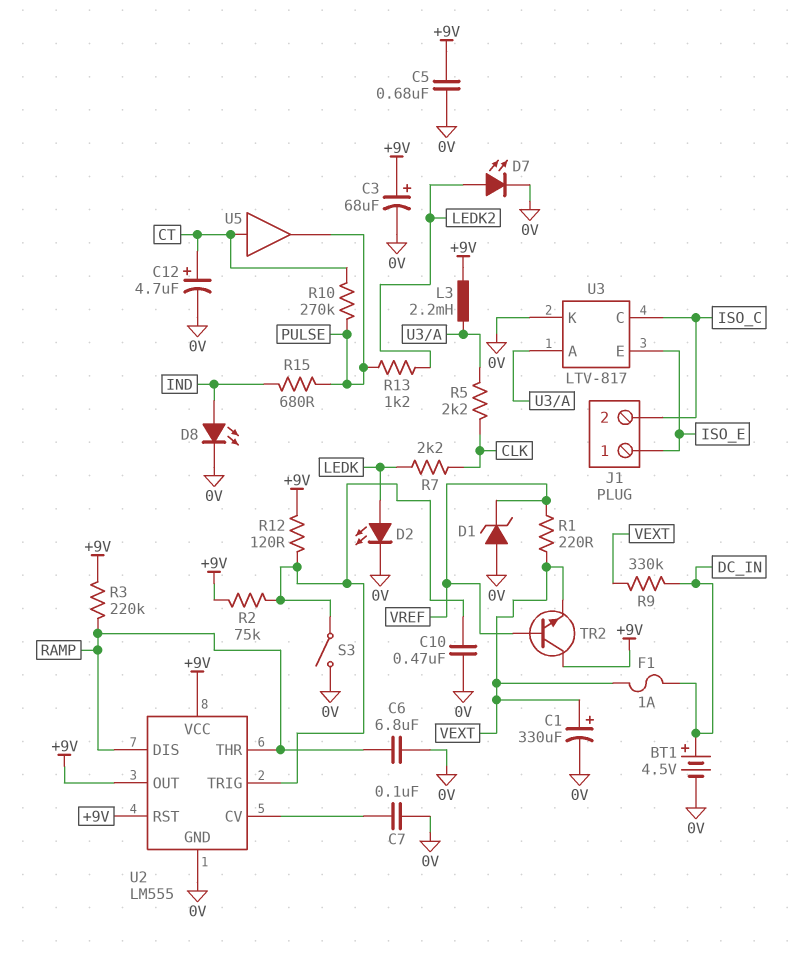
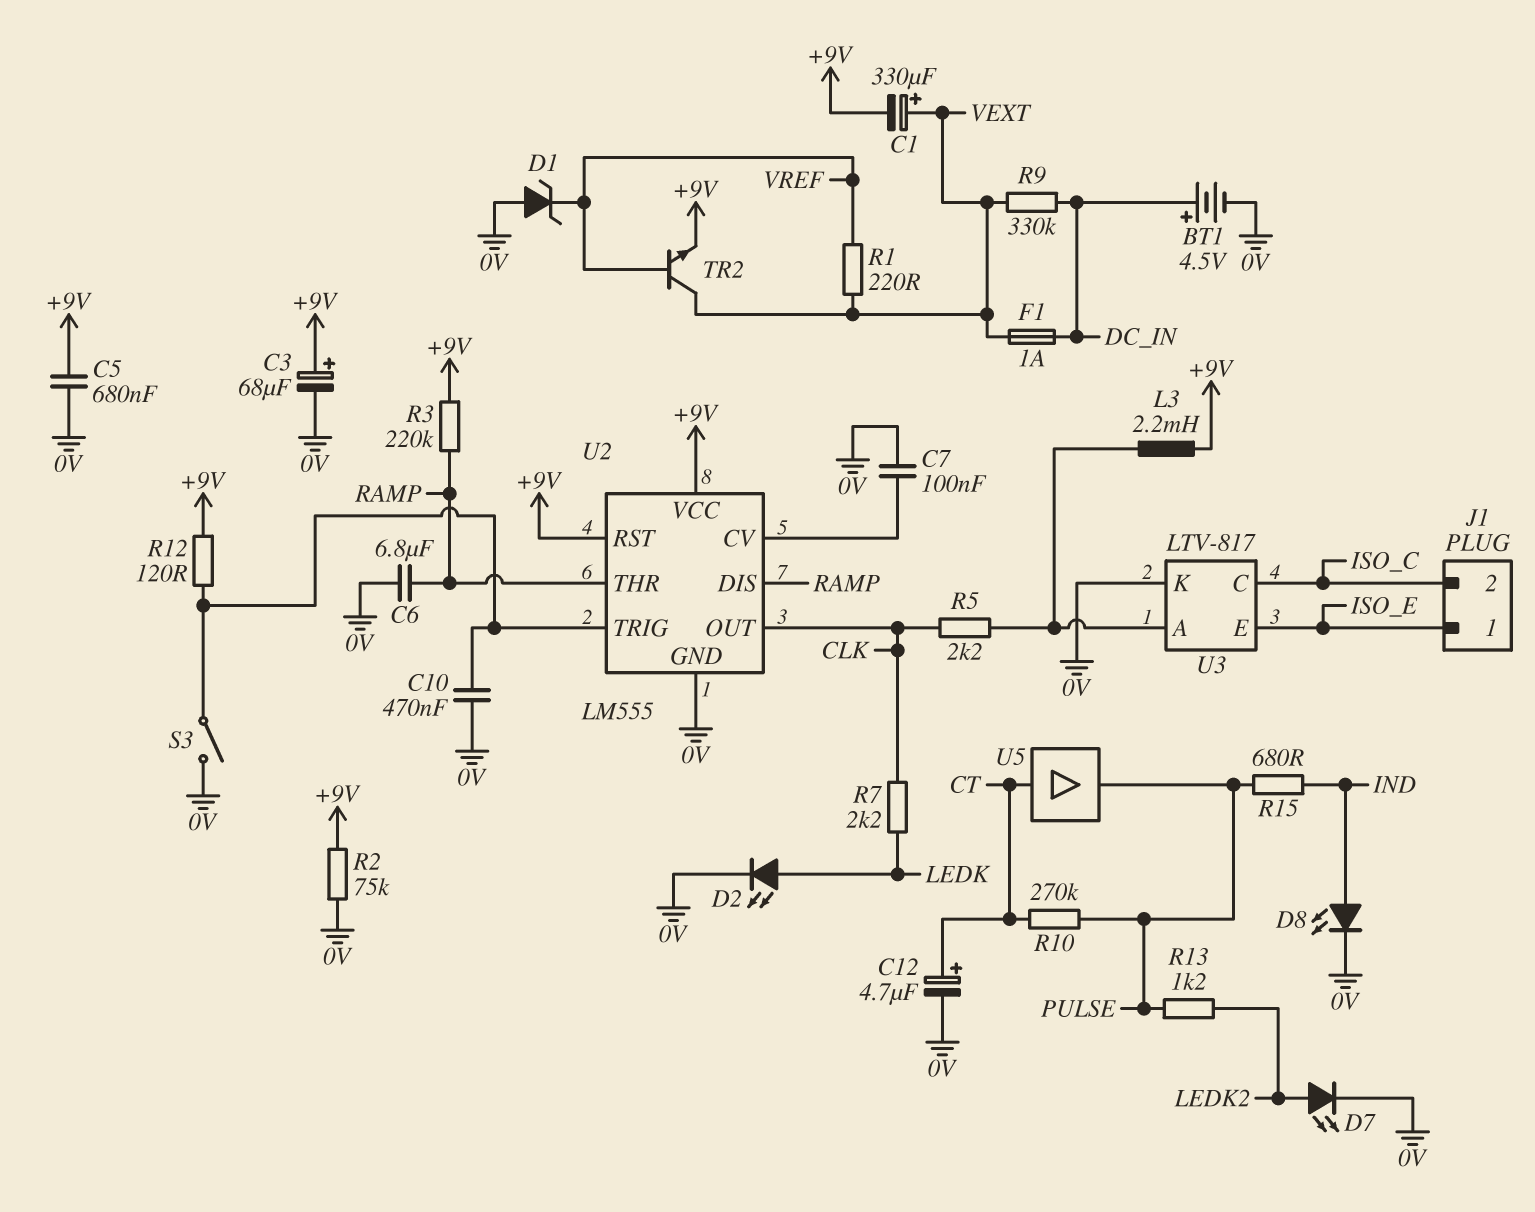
C1: 330uF (plus VEXT, minus 0V) -> 330uF (plus VEXT, minus +9V)
R2: 75k (+9V, U2/TRIG) -> 75k (+9V, 0V)
TR2: NPN (B VREF, C +9V, E VEXT) -> NPN (B VREF, C VEXT, E +9V)
U2 pin OUT: +9V -> CLK

